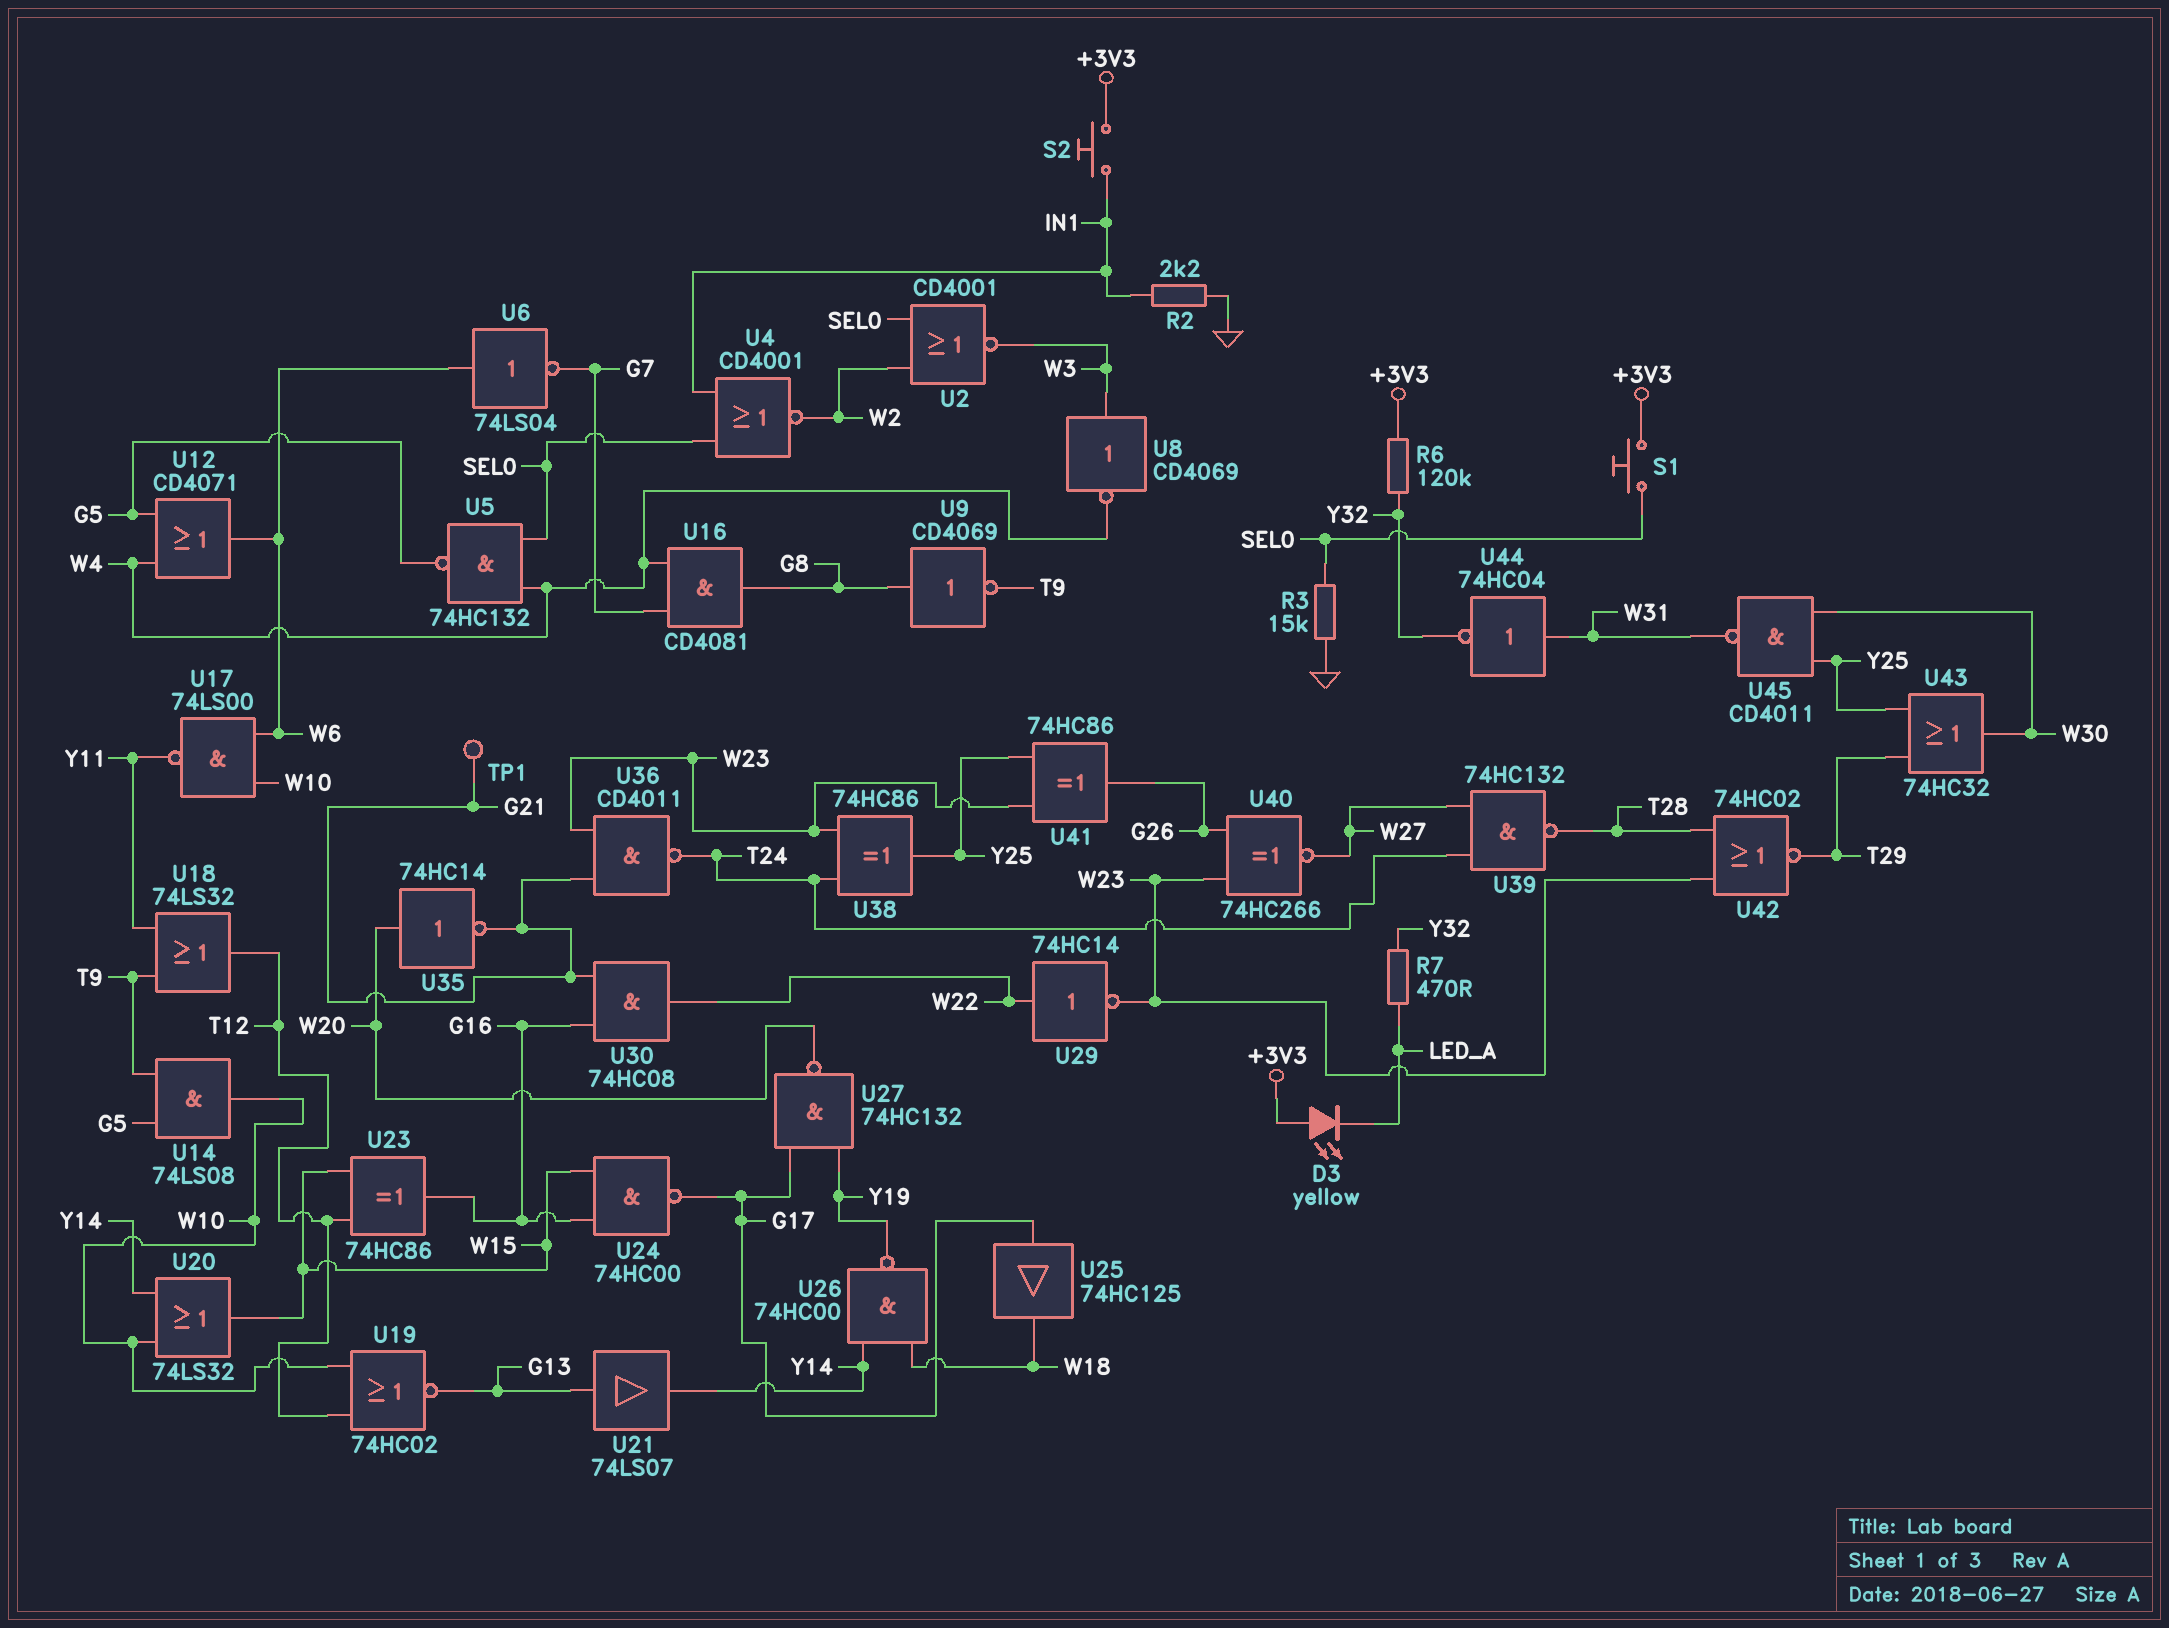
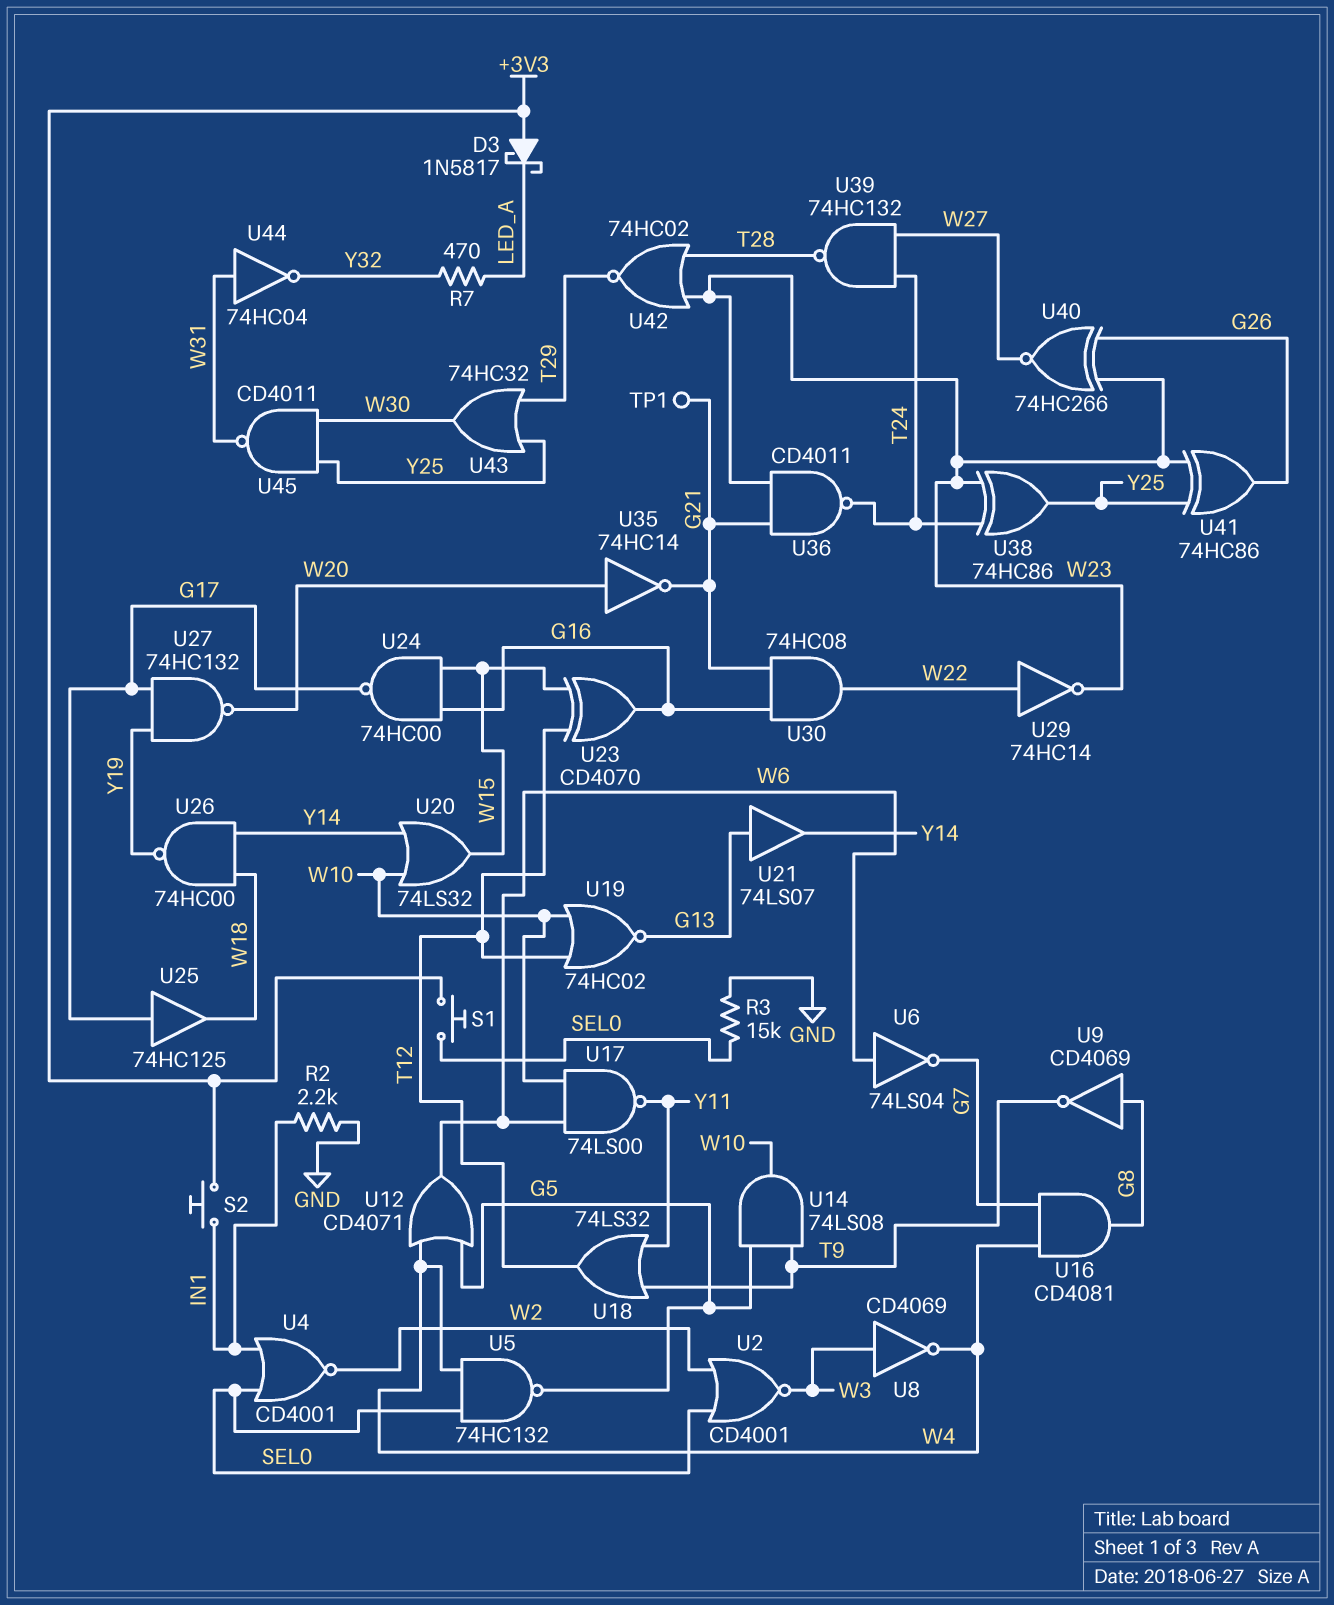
D3: LED yellow (A +3V3, K LED_A) -> schottky 1N5817 (A +3V3, K LED_A)
R6: 120k (+3V3, Y32) -> none
U23: XOR 74HC86 (in T12, in W15, out G16) -> XOR CD4070 (in T12, in W15, out G16)

